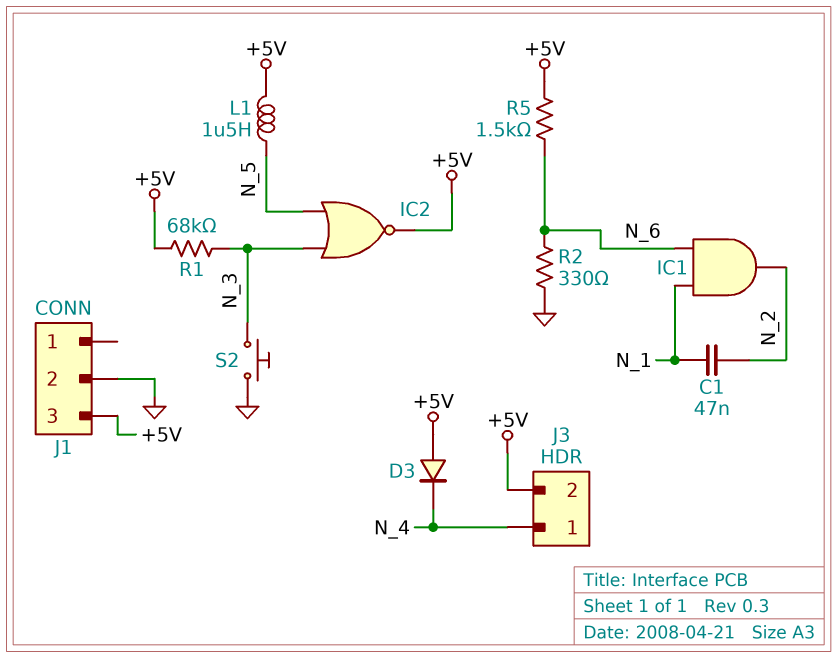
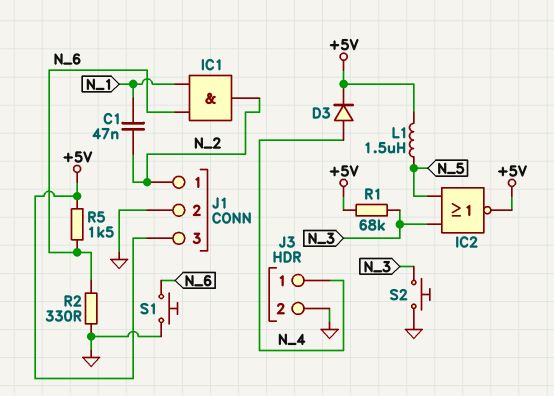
D3: diode (A +5V, K N_4) -> diode (A N_4, K +5V)
J1 pin 1: none -> N_2
J3 pin 2: +5V -> GND
S1: none -> button (GND, N_6)

